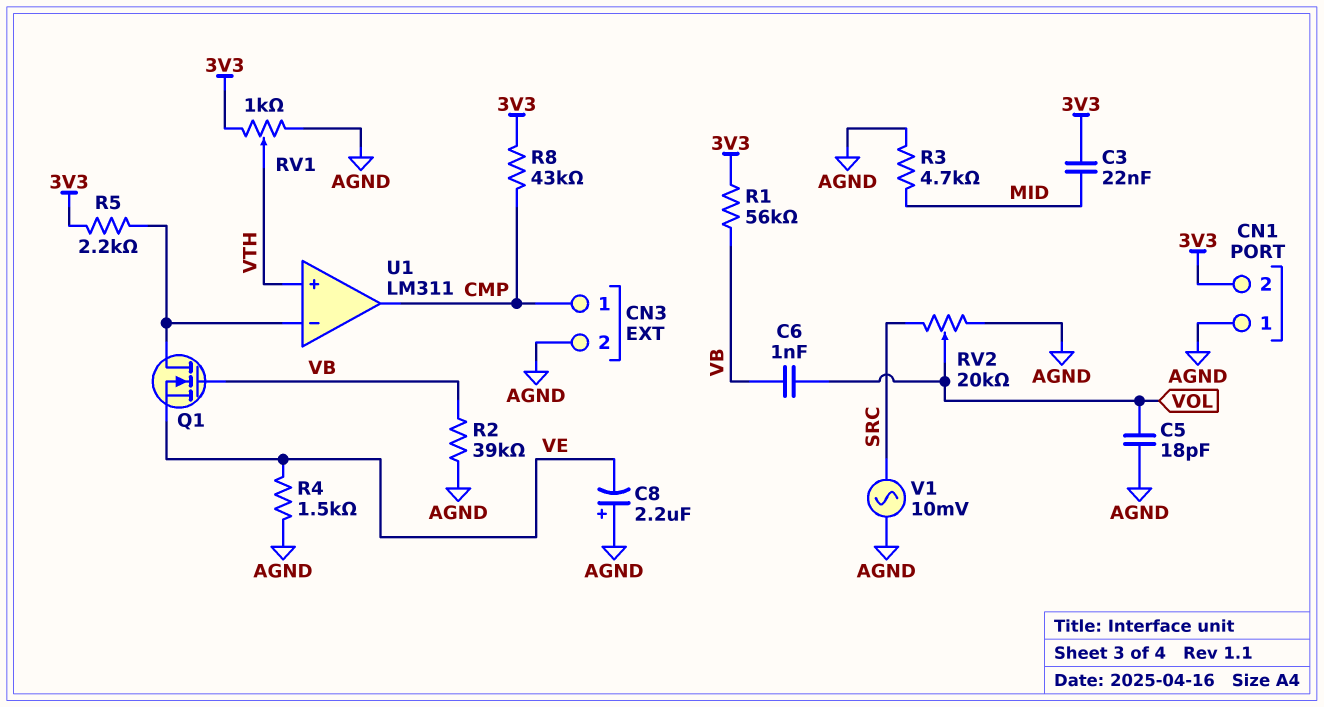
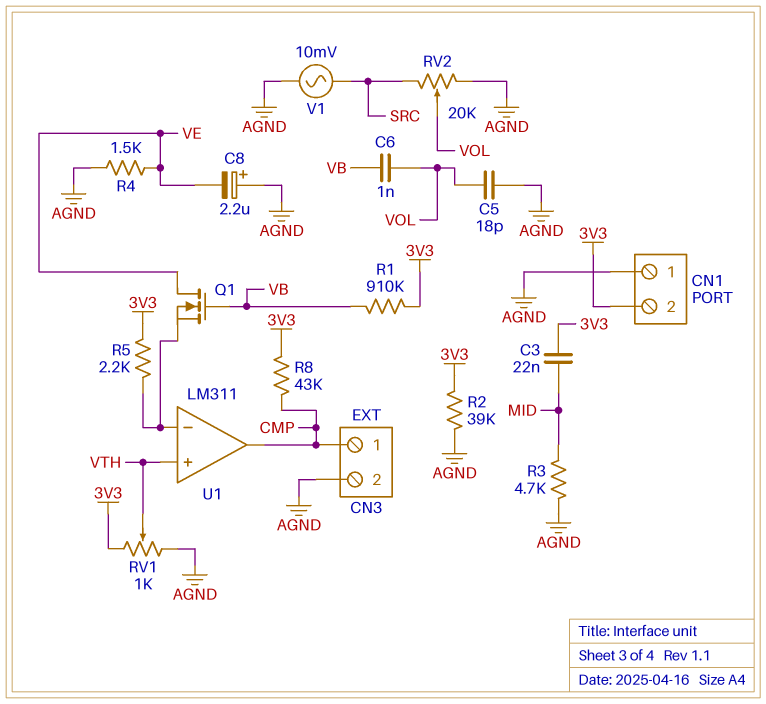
Q1: NMOS (G VB, D U1/in-, S VE) -> NMOS (G VB, D VE, S U1/in-)
R1: 56k (3V3, VB) -> 910k (3V3, VB)
R2: 39k (AGND, VB) -> 39k (3V3, AGND)

